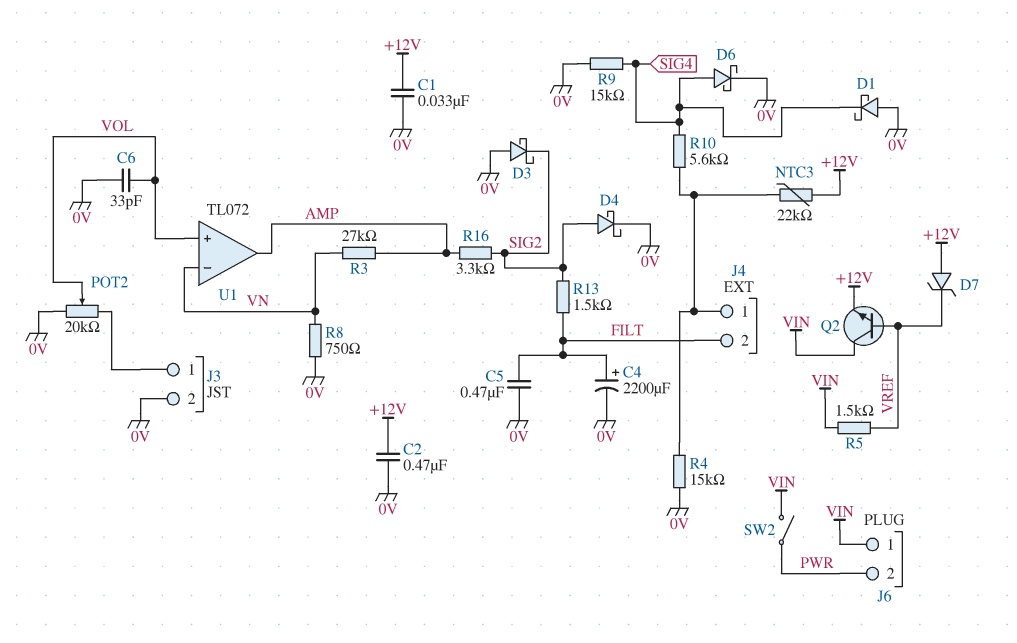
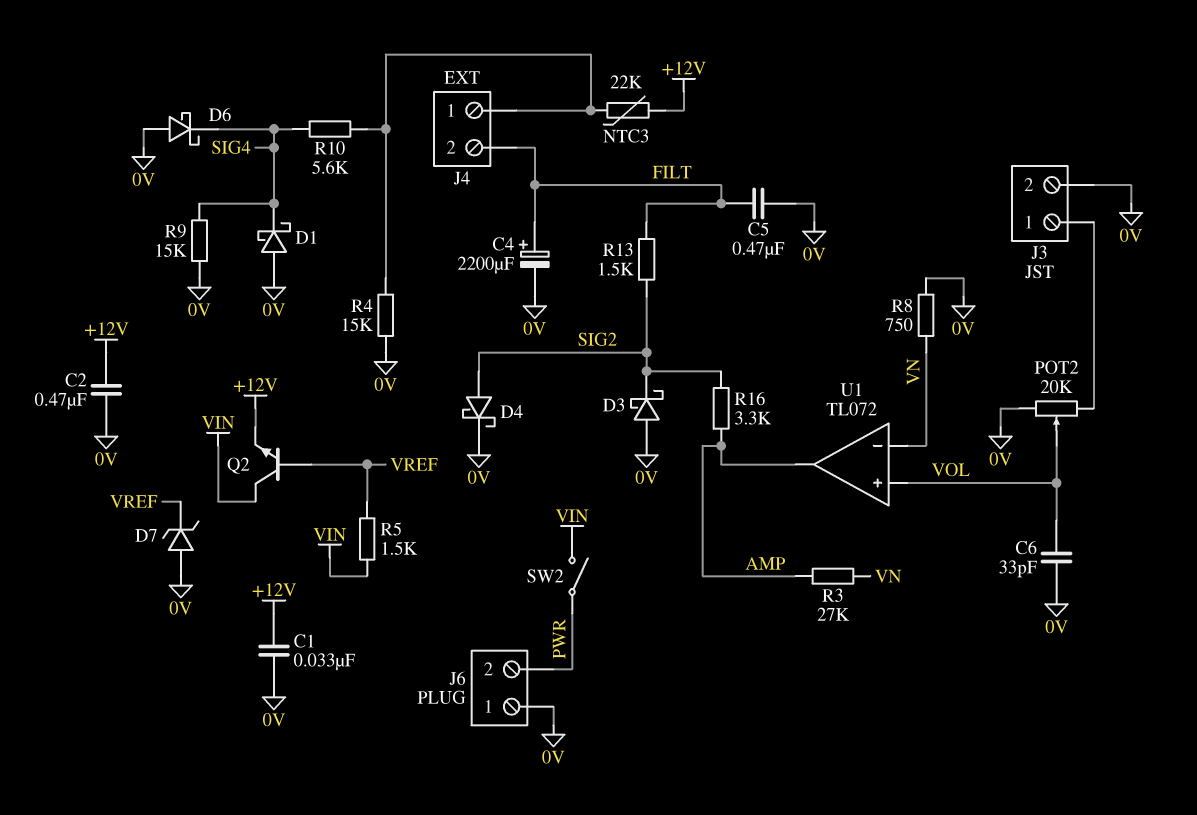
D6: schottky (A SIG4, K 0V) -> schottky (A 0V, K SIG4)
D7: zener (A +12V, K VREF) -> zener (A 0V, K VREF)
J6 pin 1: VIN -> 0V

